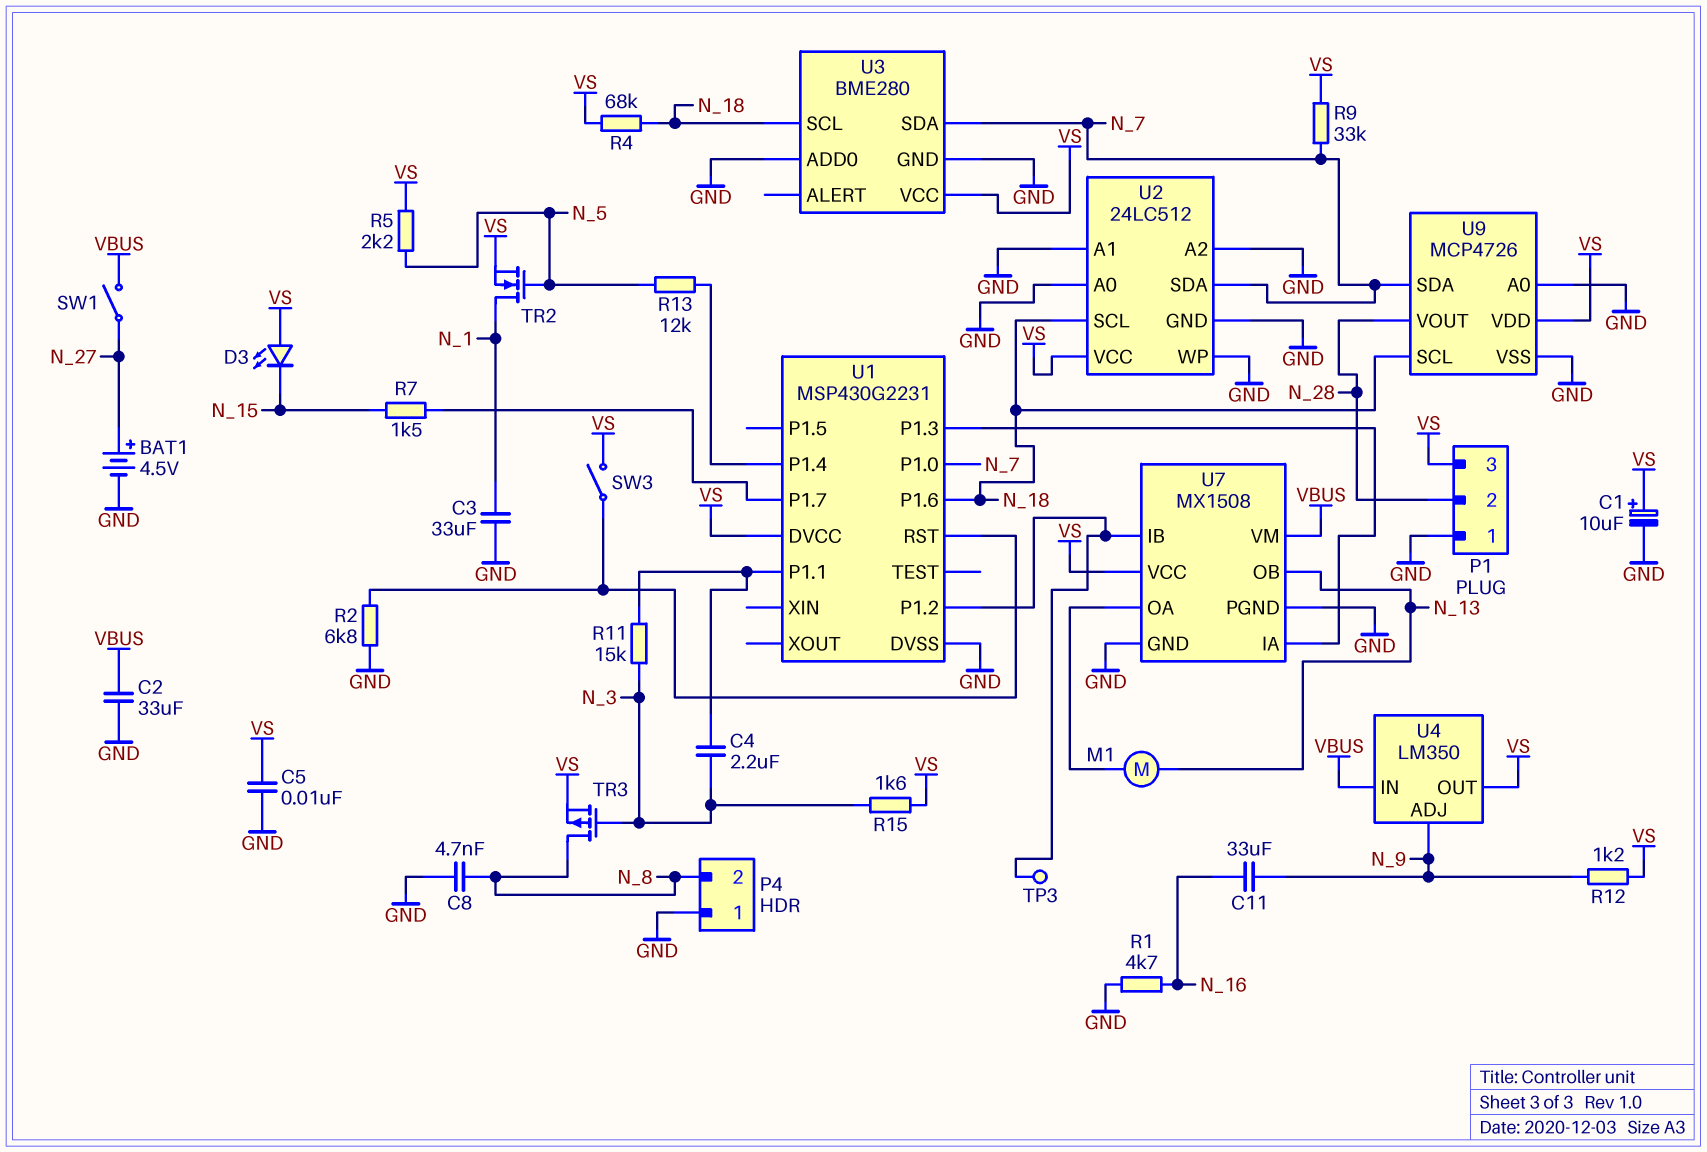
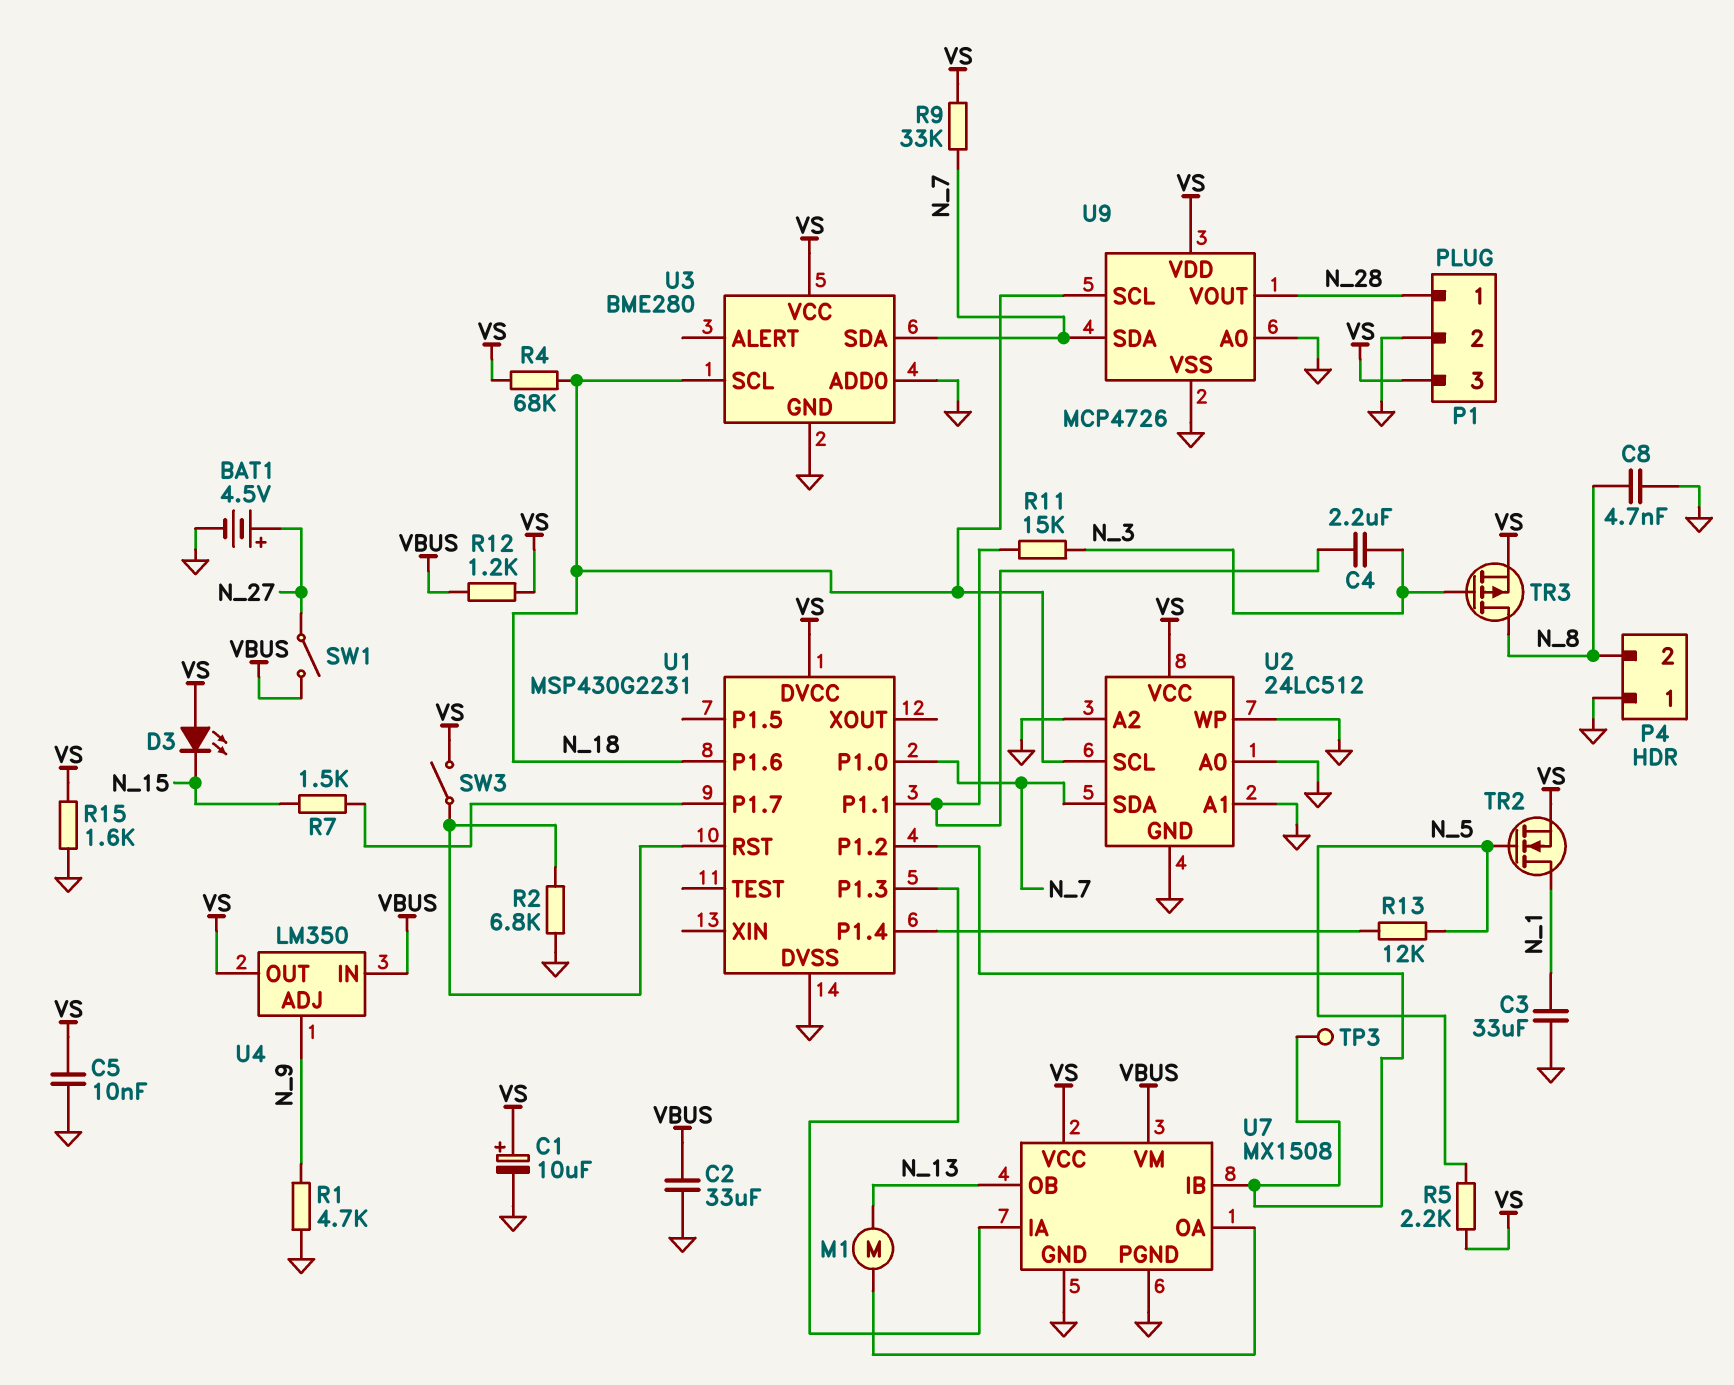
C11: 33uF (N_9, N_16) -> none
P1 pin 1: GND -> N_28
P1 pin 2: N_28 -> GND
R1: 4.7k (GND, N_16) -> 4.7k (GND, N_9)
R12: 1.2k (N_9, VS) -> 1.2k (VBUS, VS)
R15: 1.6k (N_3, VS) -> 1.6k (GND, VS)

